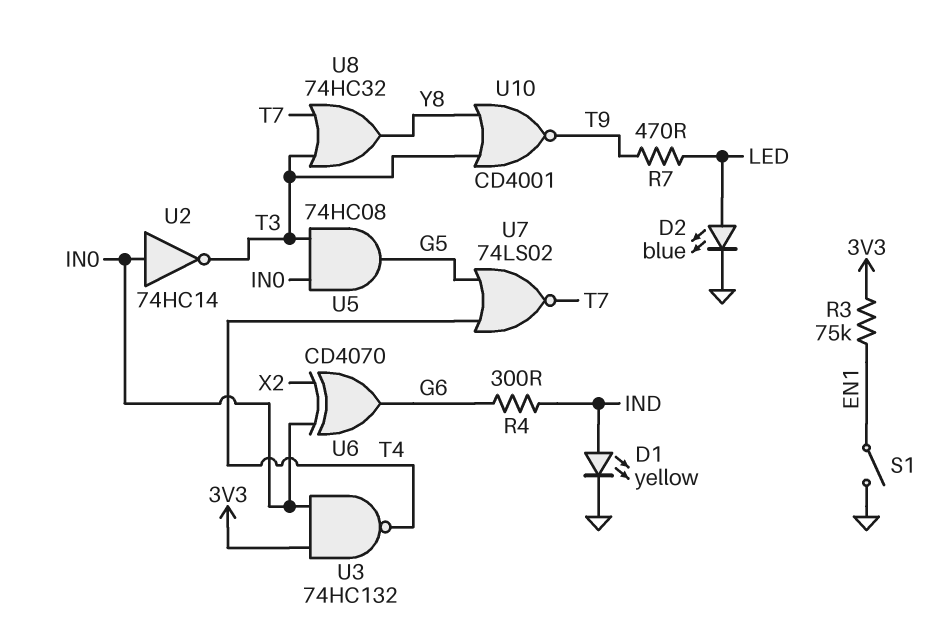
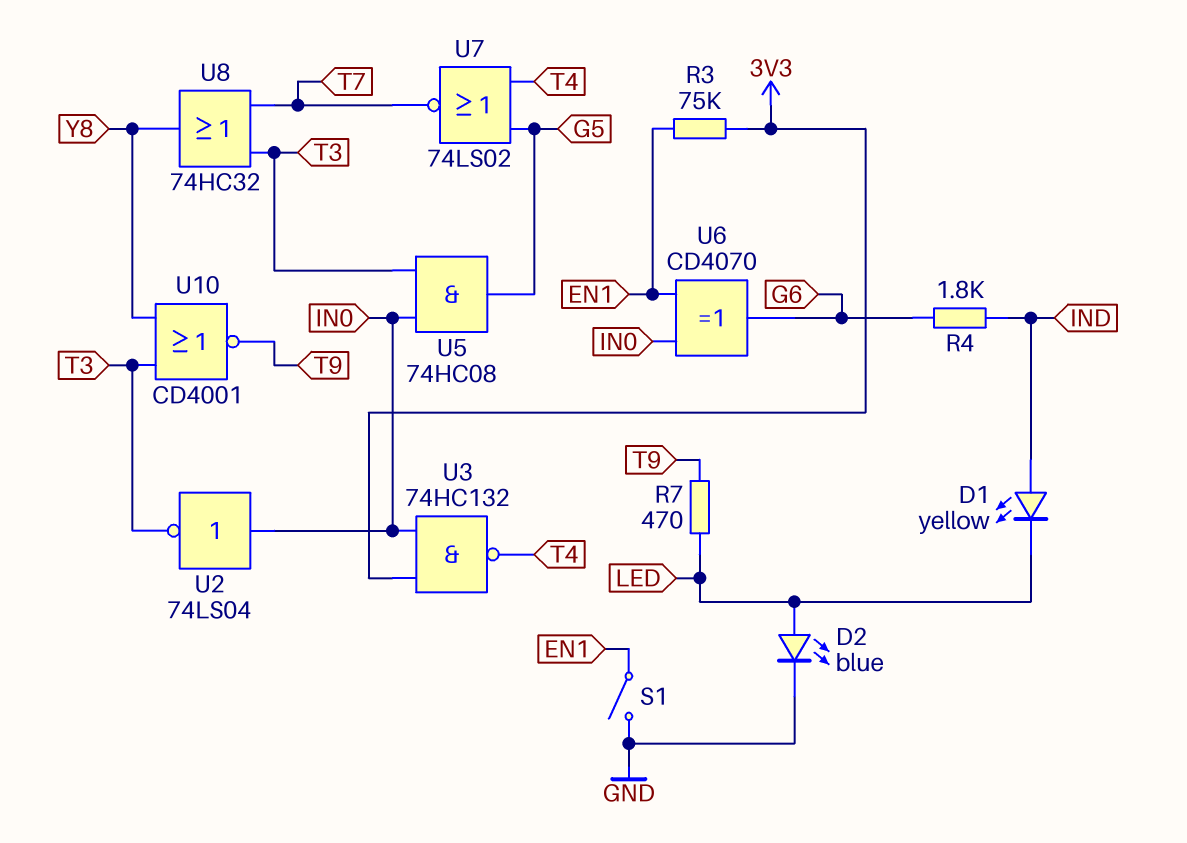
D1: LED yellow (A IND, K GND) -> LED yellow (A IND, K LED)
R4: 300 (G6, IND) -> 1.8k (G6, IND)
U2: NOT 74HC14 (in IN0, out T3) -> NOT 74LS04 (in IN0, out T3)
U6: XOR CD4070 (in IN0, in X2, out G6) -> XOR CD4070 (in EN1, in IN0, out G6)

